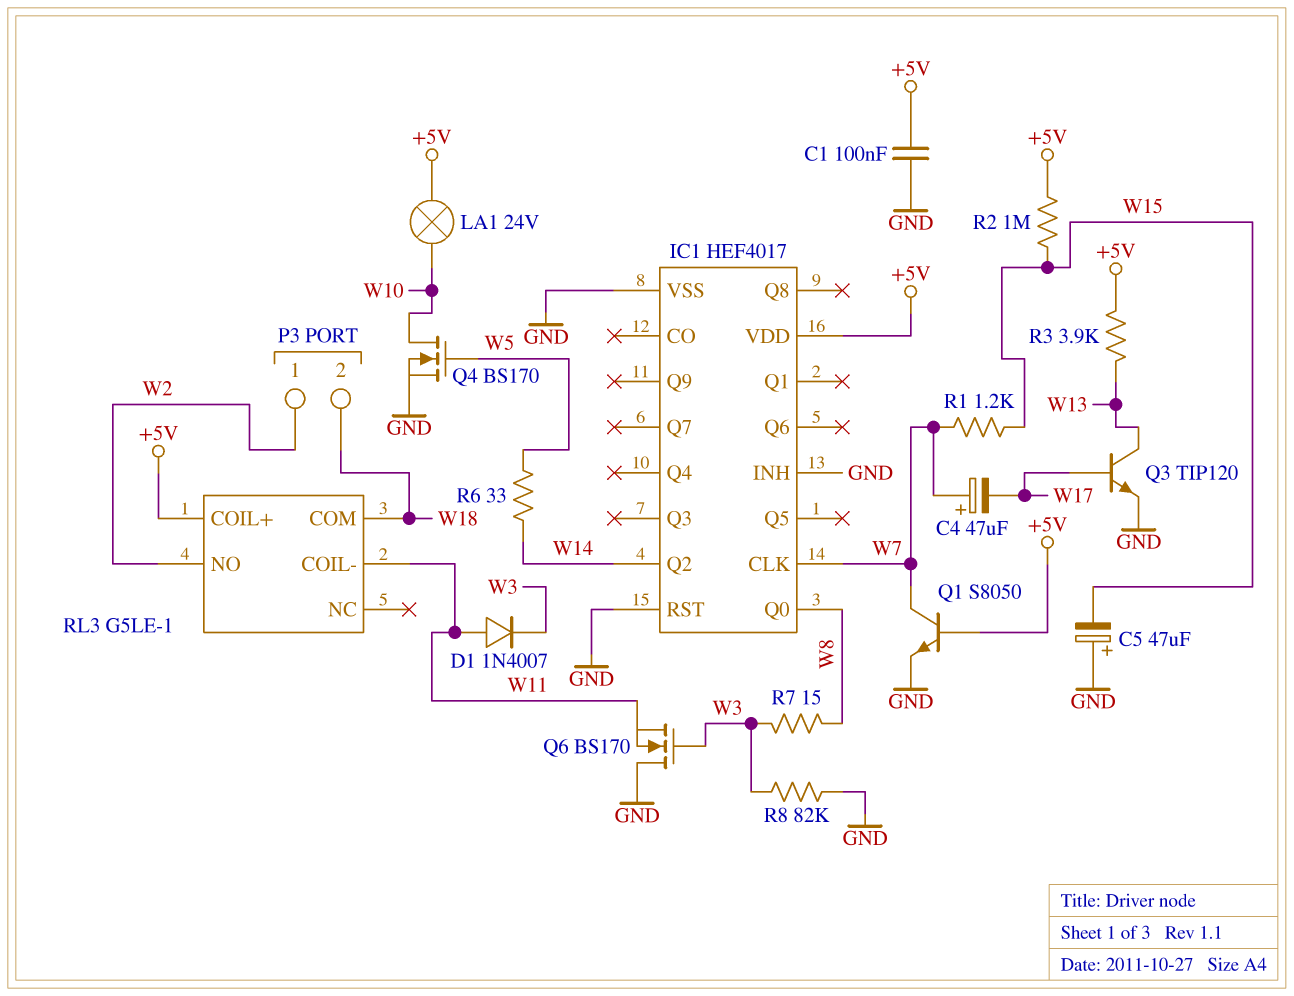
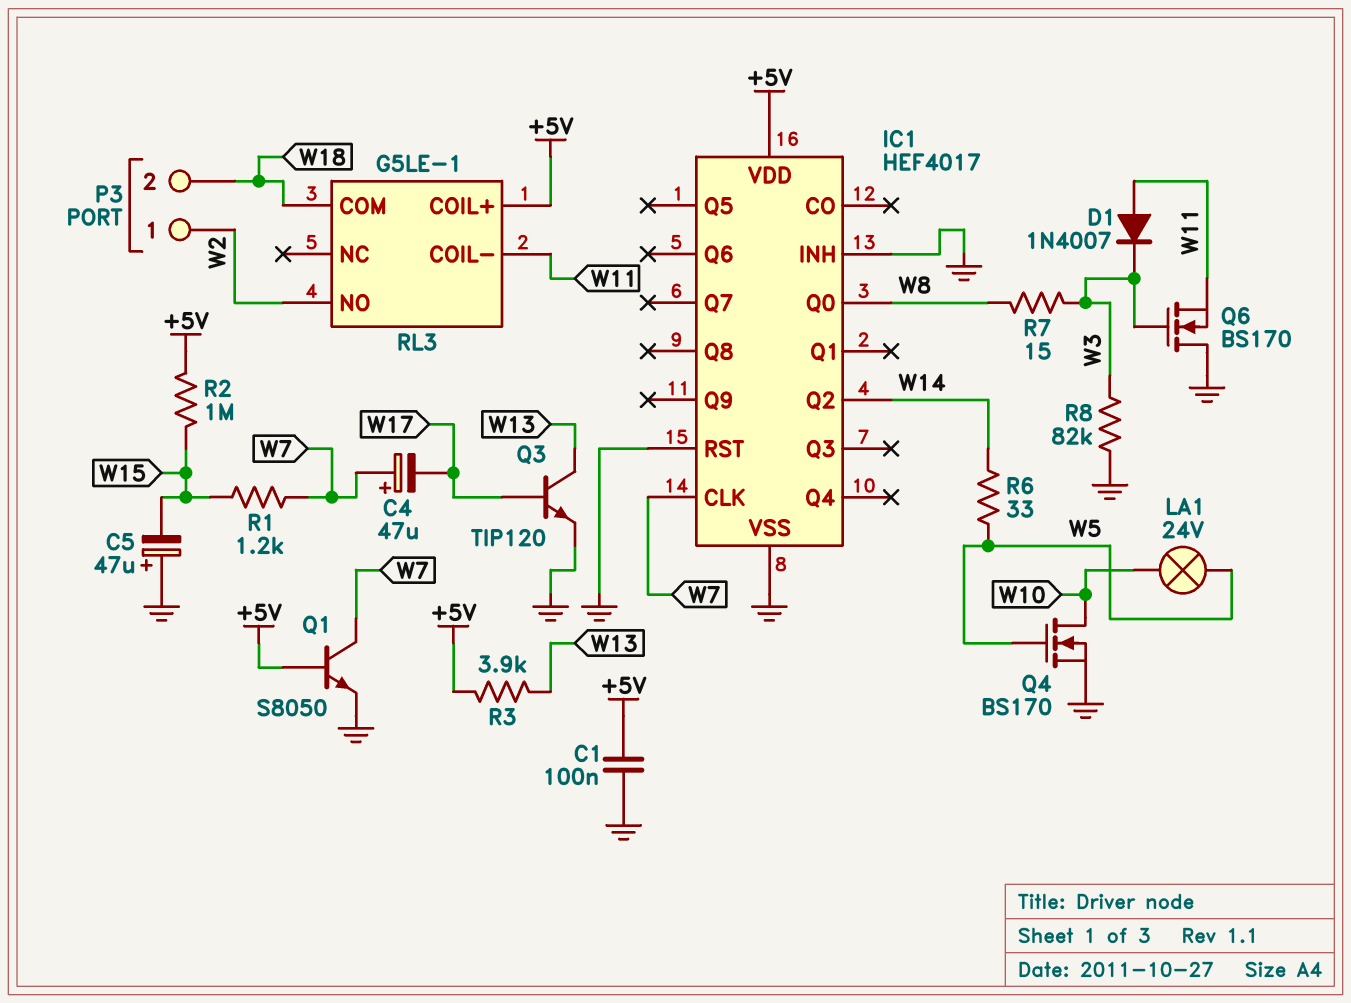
LA1: lamp 24V (+5V, W10) -> lamp 24V (W5, W10)

